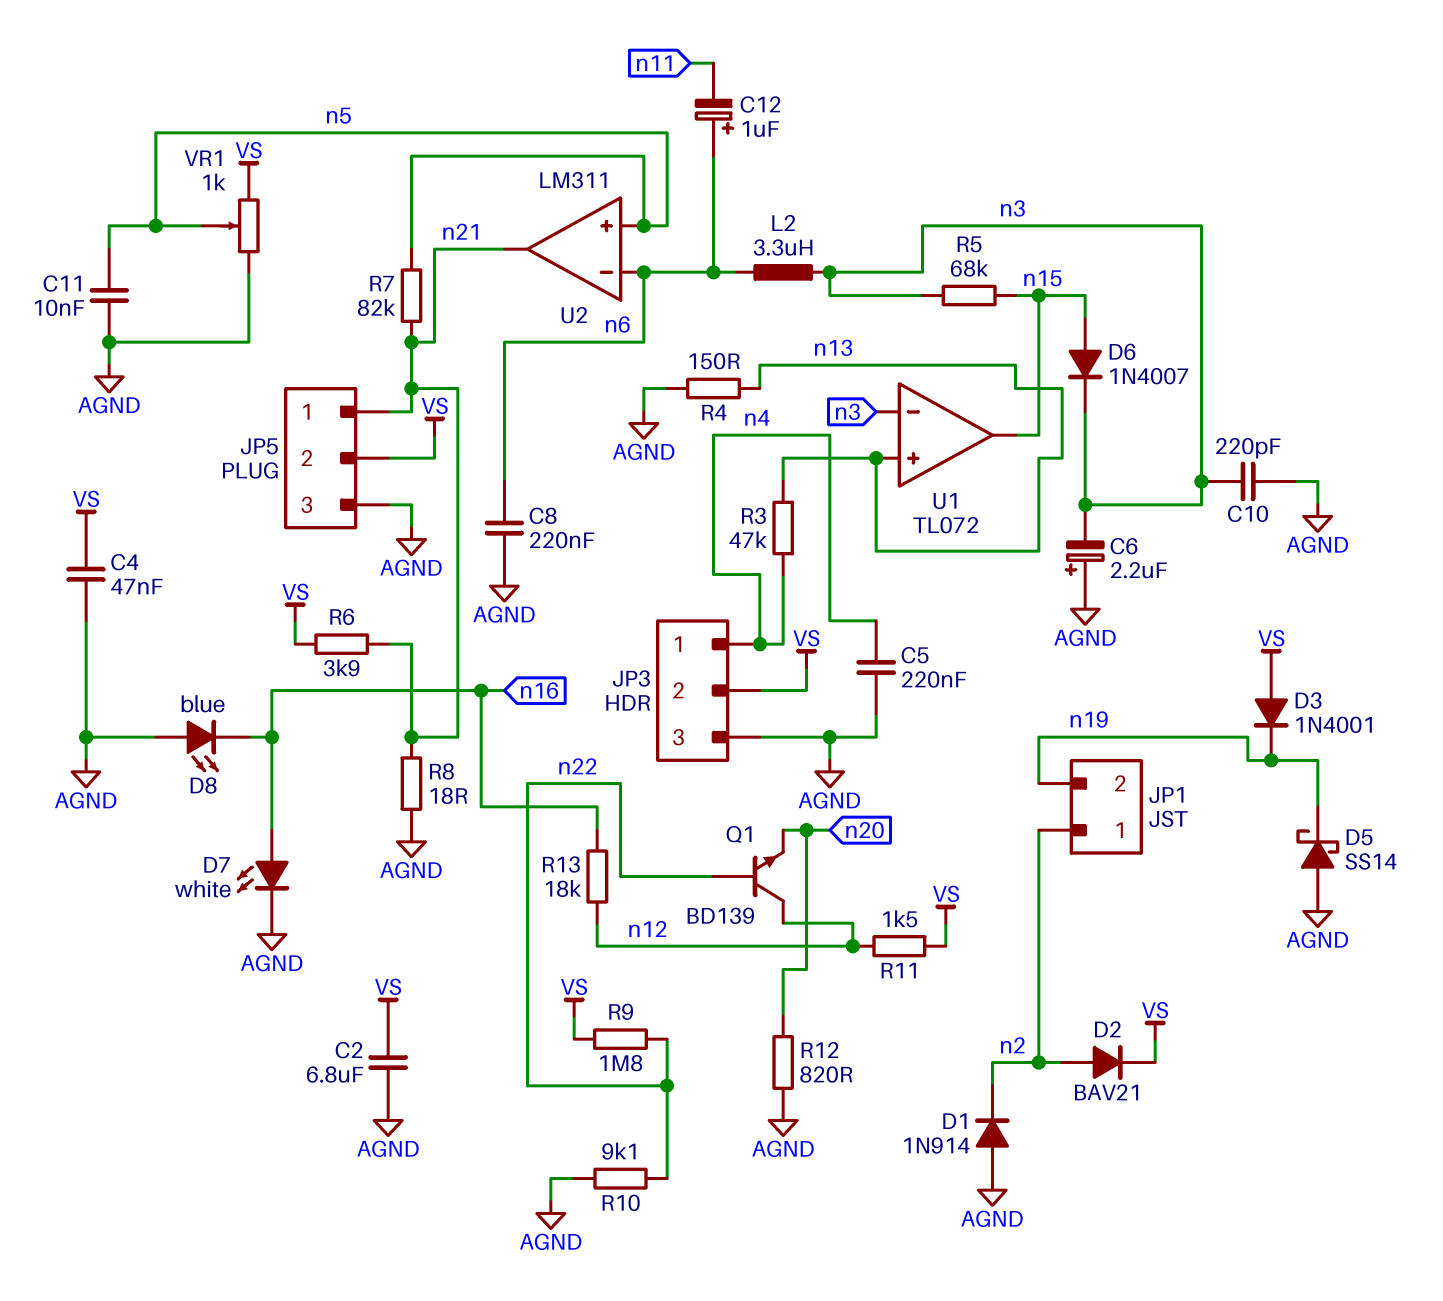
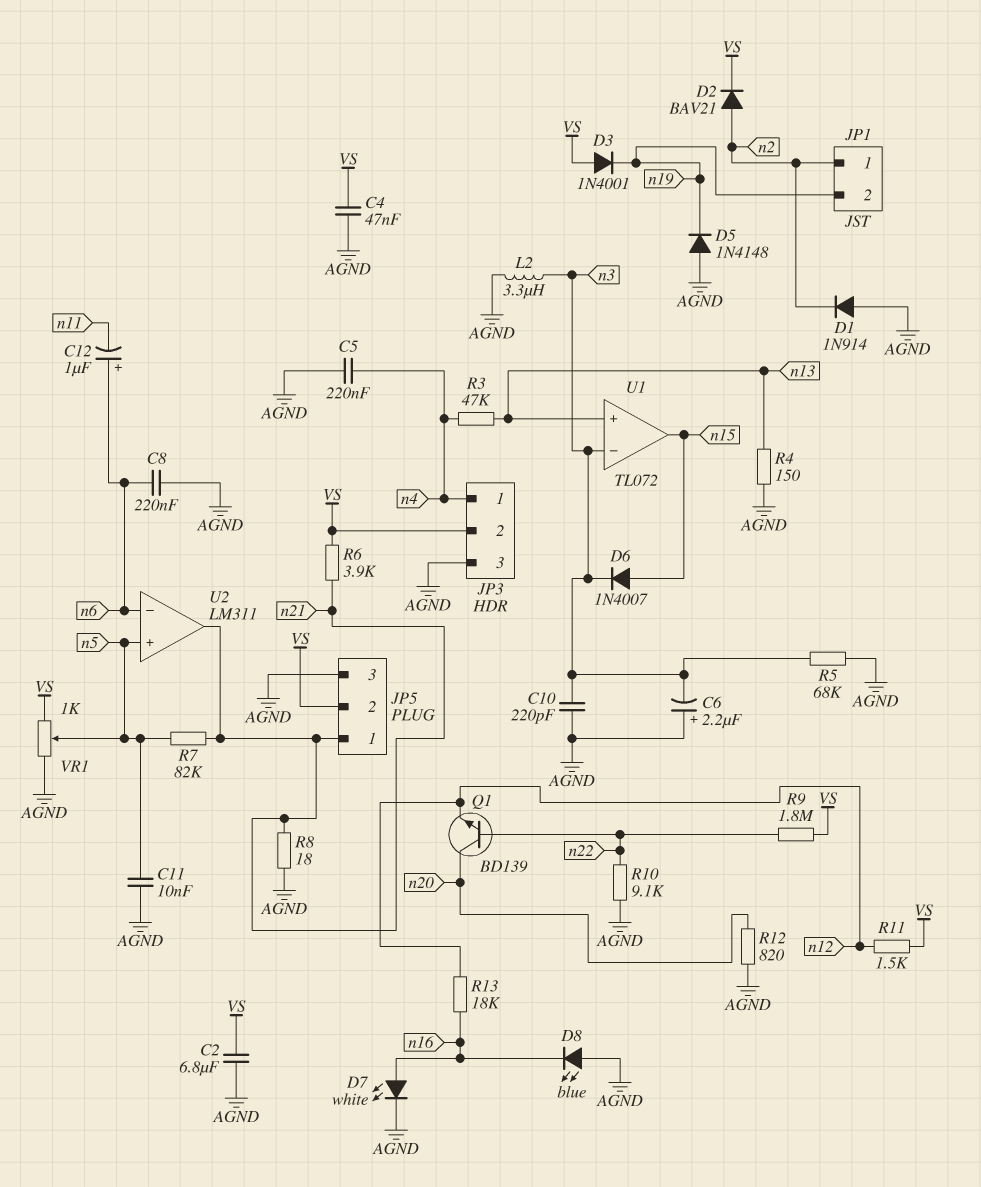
D5: schottky SS14 (A AGND, K n19) -> diode 1N4148 (A AGND, K n19)
L2: 3.3uH (n3, n6) -> 3.3uH (AGND, n3)
Q1: NPN BD139 (B n22, C n12, E n20) -> NPN BD139 (B n22, C n20, E n12)
R5: 68k (n3, n15) -> 68k (AGND, n3)

